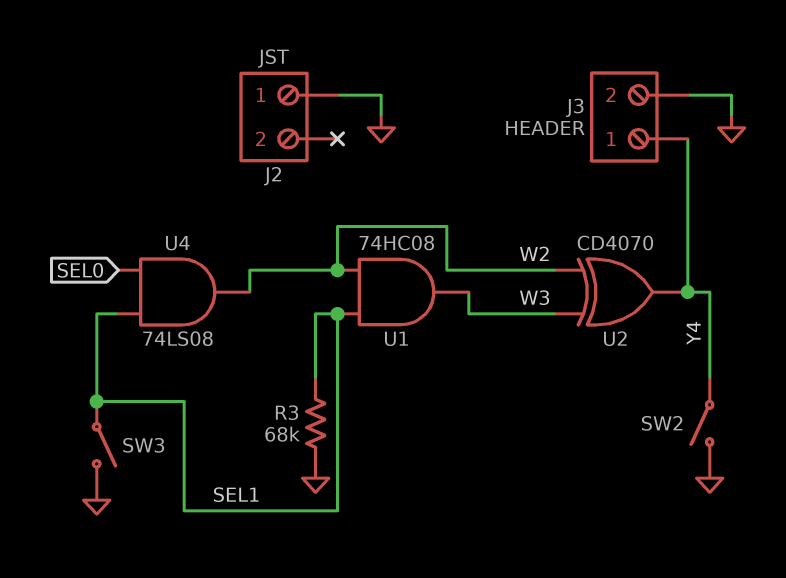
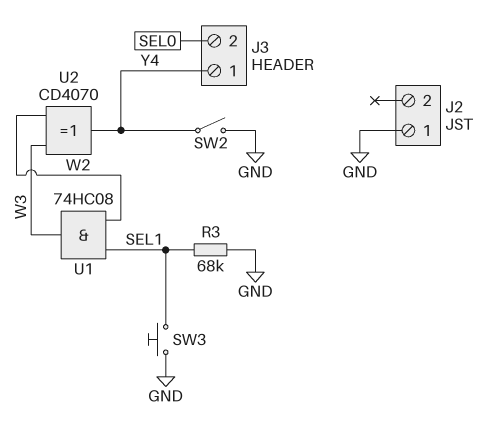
J3 pin 2: GND -> SEL0
SW3: switch (GND, SEL1) -> button (GND, SEL1)
U4: AND 74LS08 (in SEL0, in SEL1, out W2) -> none

